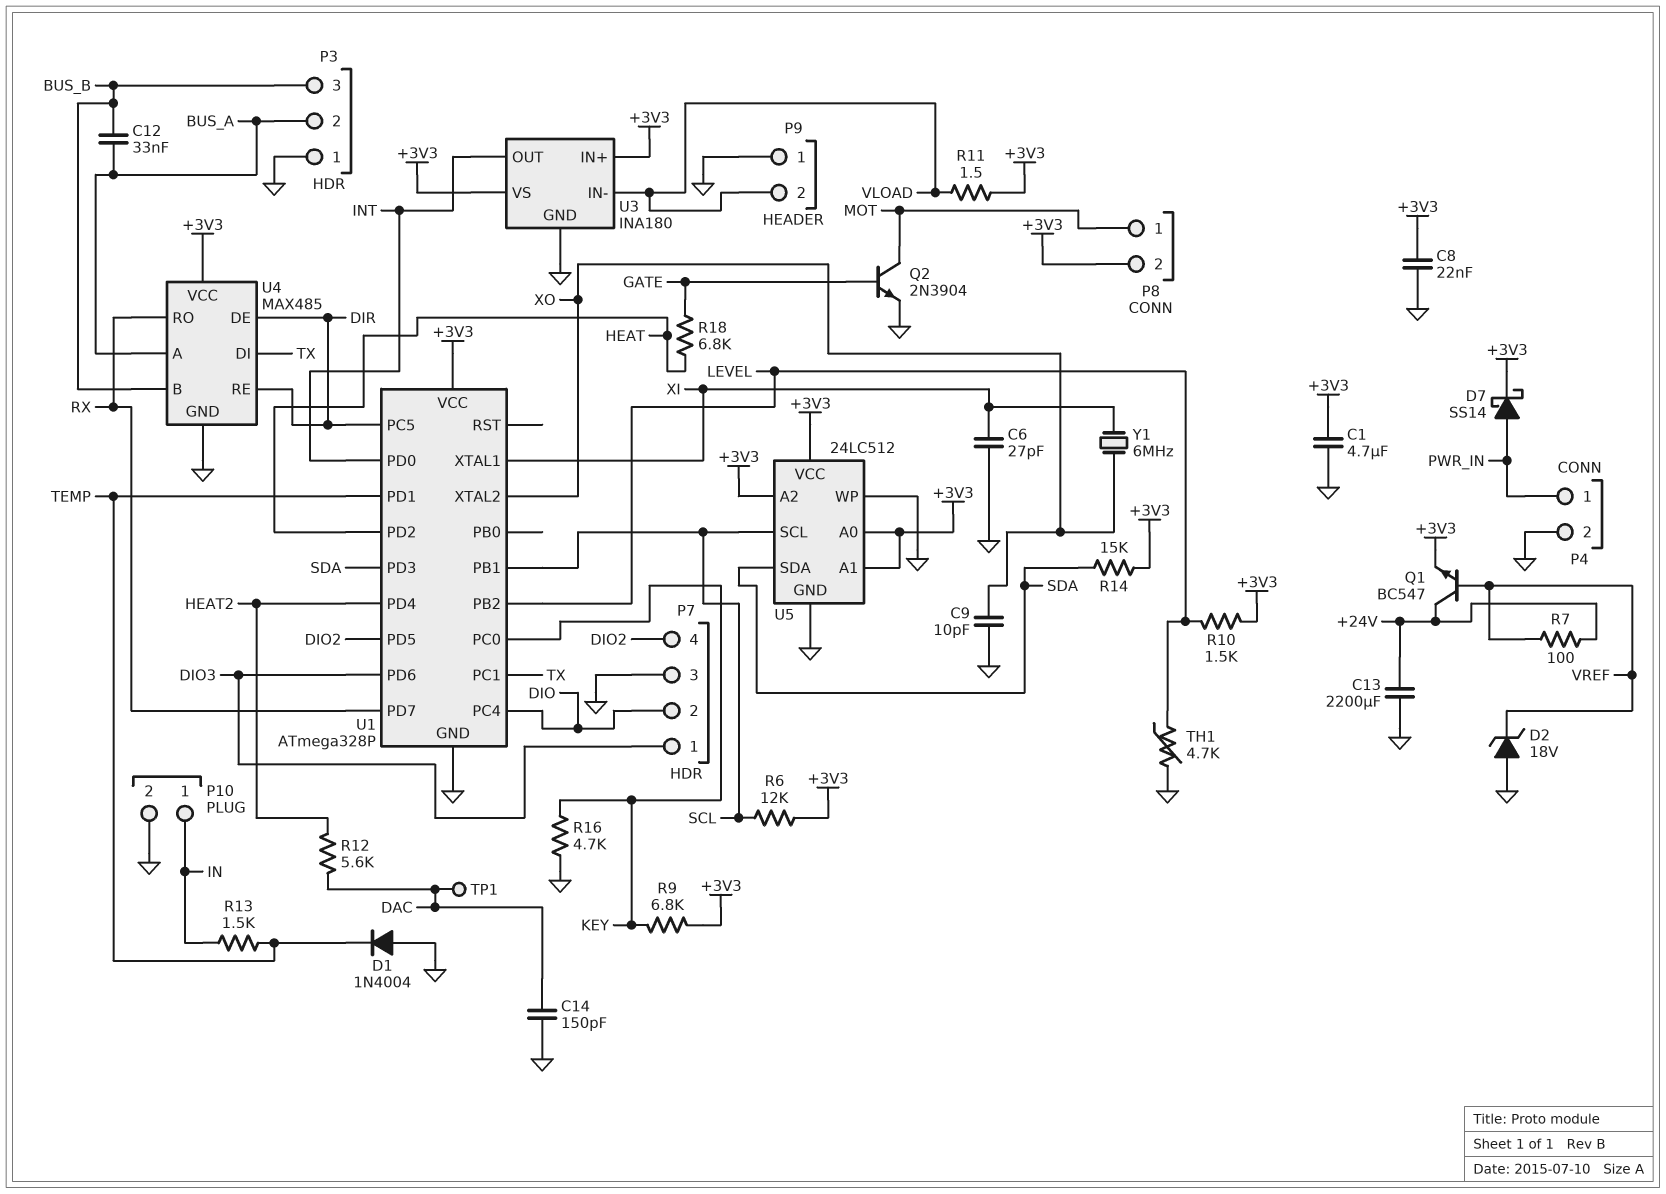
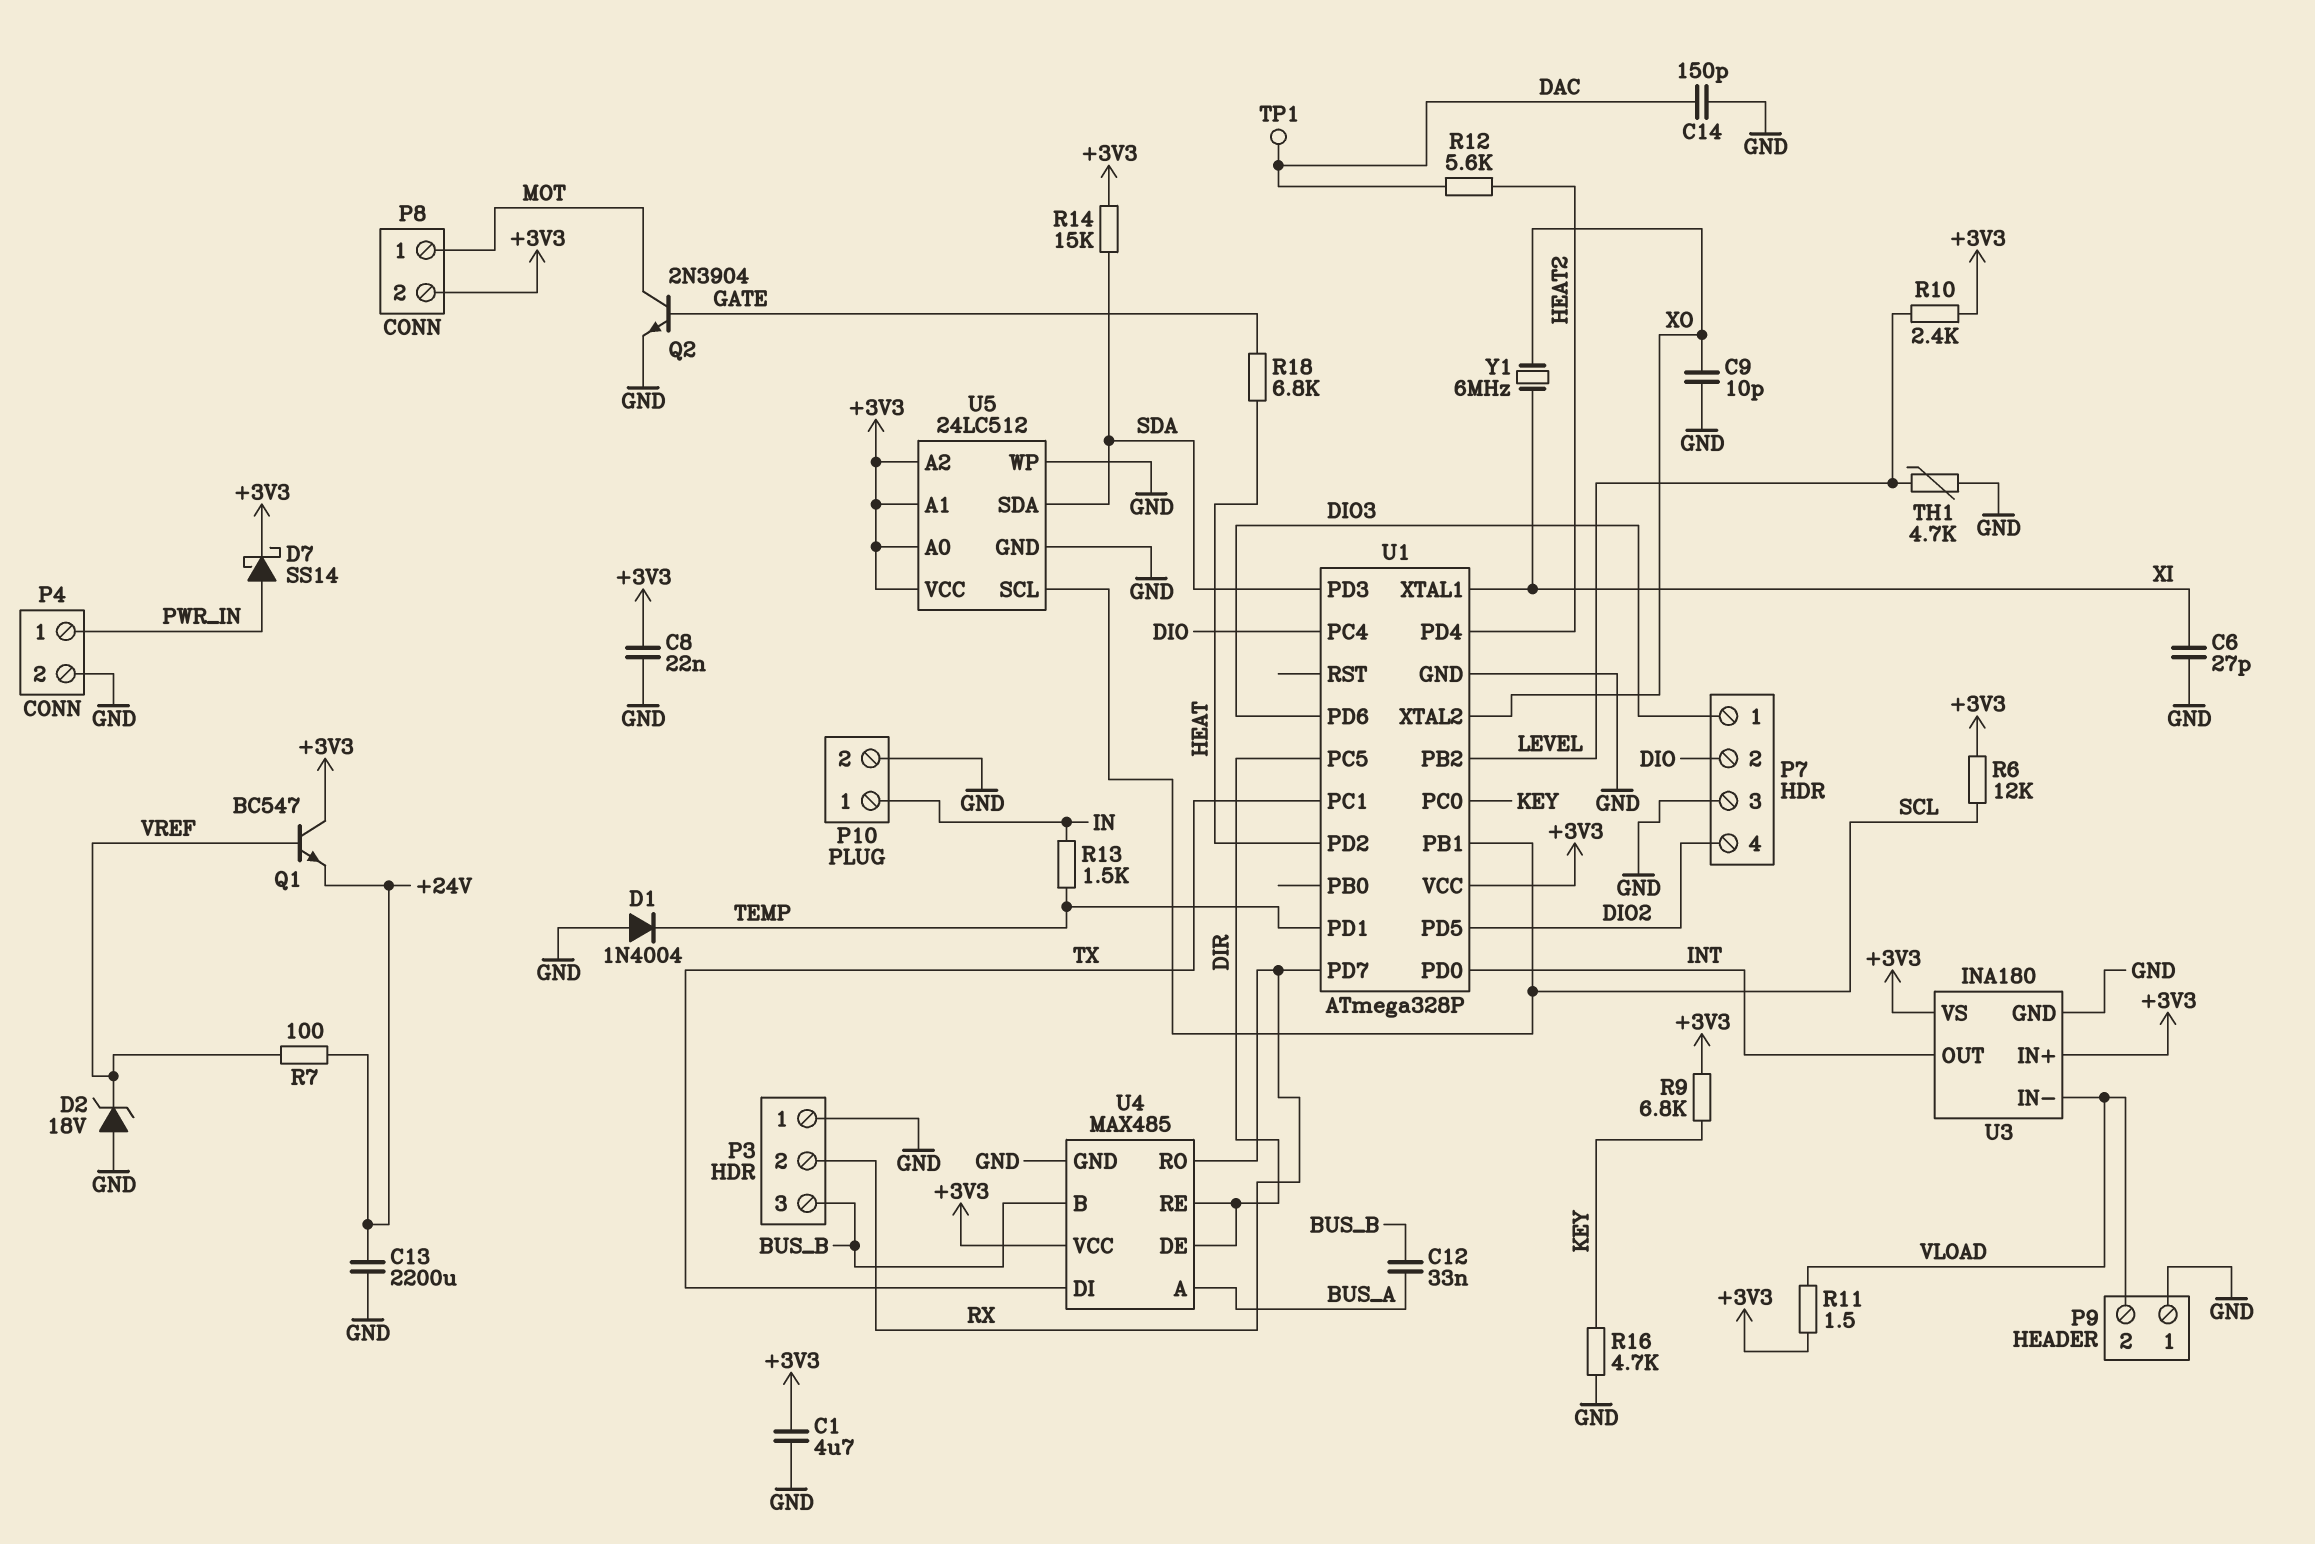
P3 pin 2: BUS_A -> RX
Q1: NPN BC547 (B VREF, C +24V, E +3V3) -> NPN BC547 (B VREF, C +3V3, E +24V)
R10: 1.5k (+3V3, LEVEL) -> 2.4k (+3V3, LEVEL)

